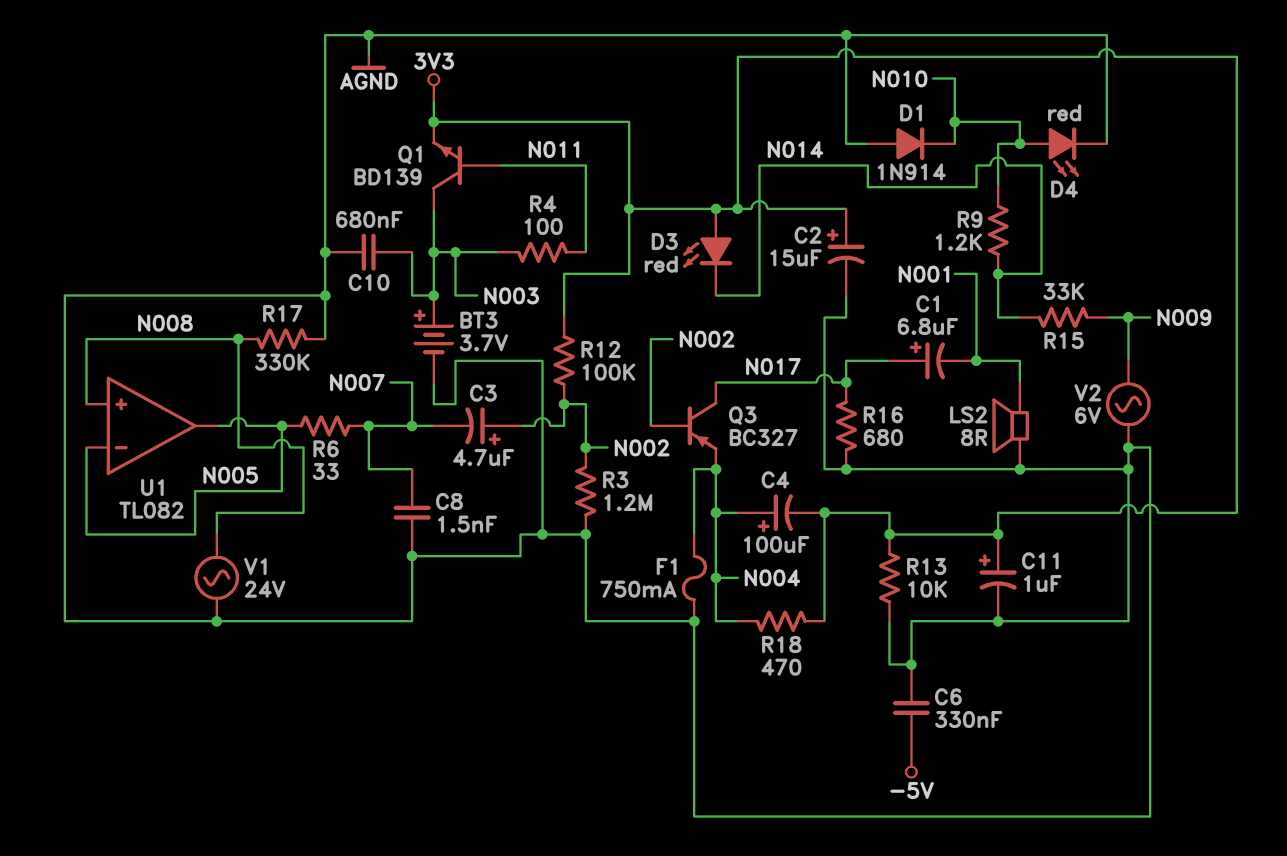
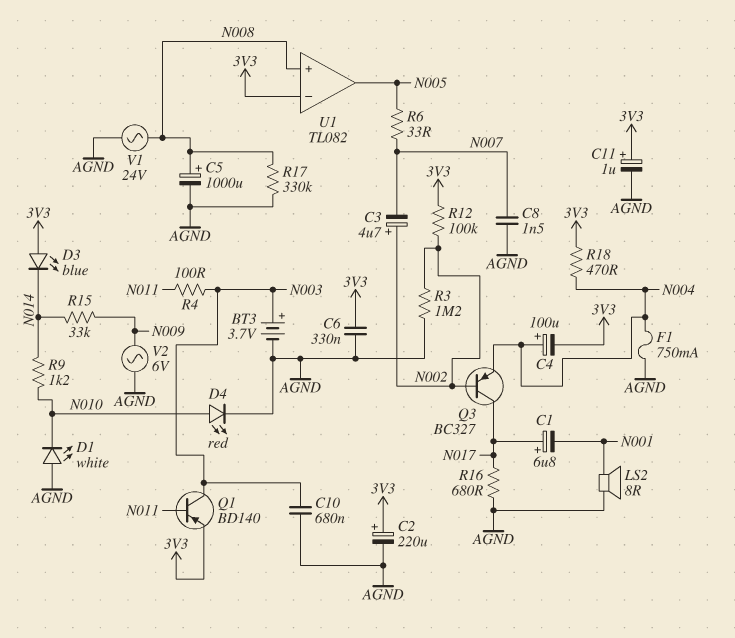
C2: 15uF (plus 3V3, minus AGND) -> 220uF (plus 3V3, minus AGND)
C5: none -> 1000uF (plus N008, minus AGND)
C6: 330nF (-5V, AGND) -> 330nF (3V3, AGND)
D1: diode 1N914 (A AGND, K N010) -> LED white (A AGND, K N010)
D3: LED red (A 3V3, K N014) -> LED blue (A 3V3, K N014)
Q1: NPN BD139 (B N011, C N003, E 3V3) -> PNP BD140 (B N011, C N003, E 3V3)
R13: 10k (3V3, AGND) -> none
U1 pin in-: N005 -> 3V3

